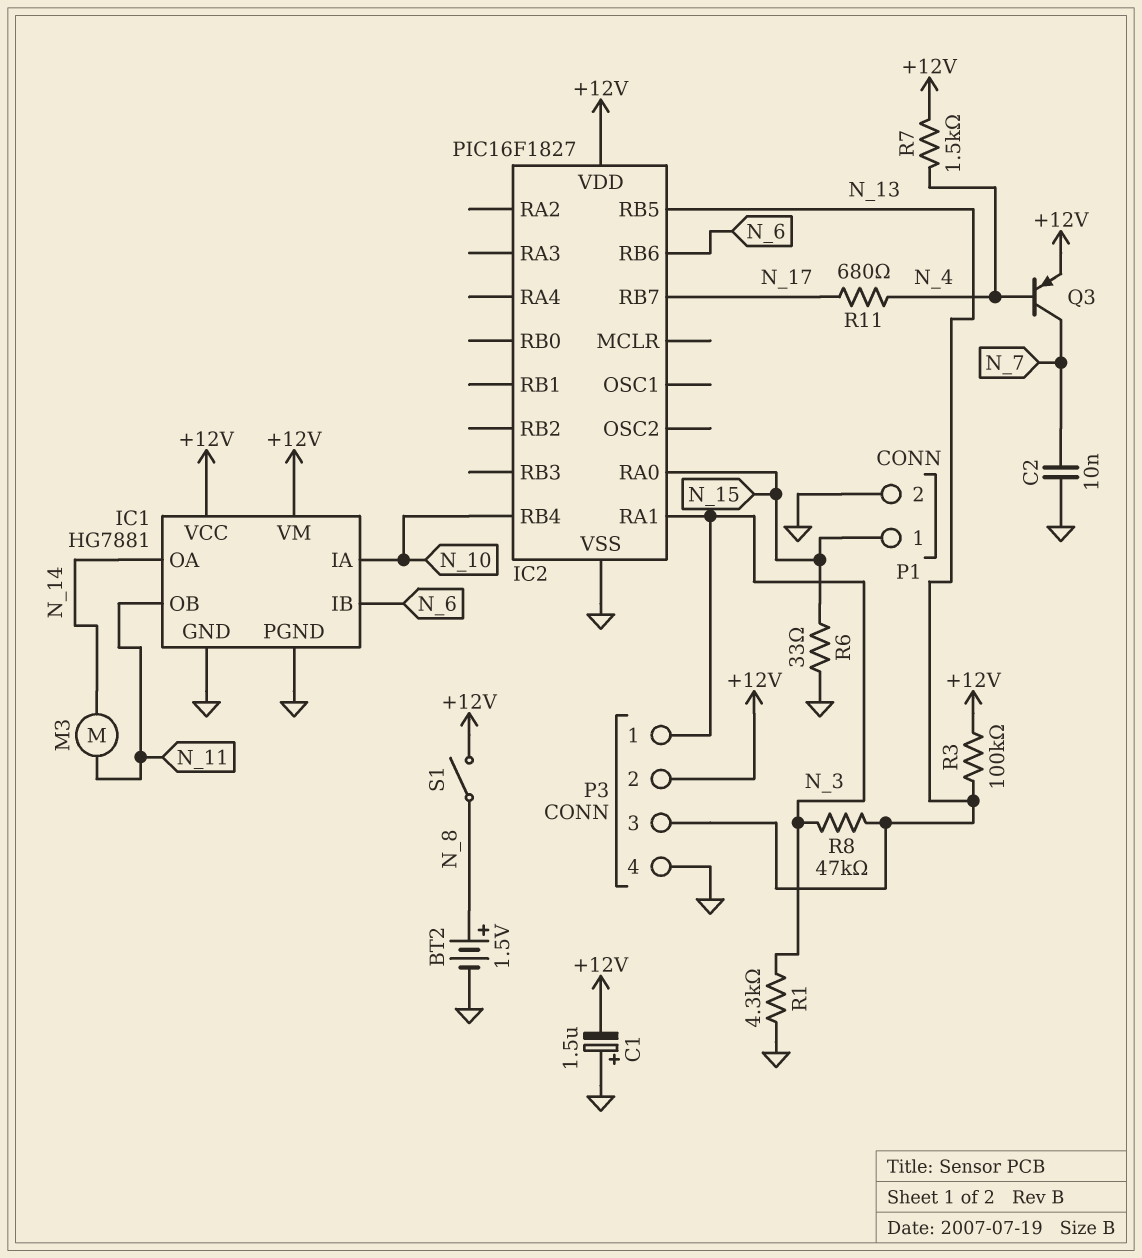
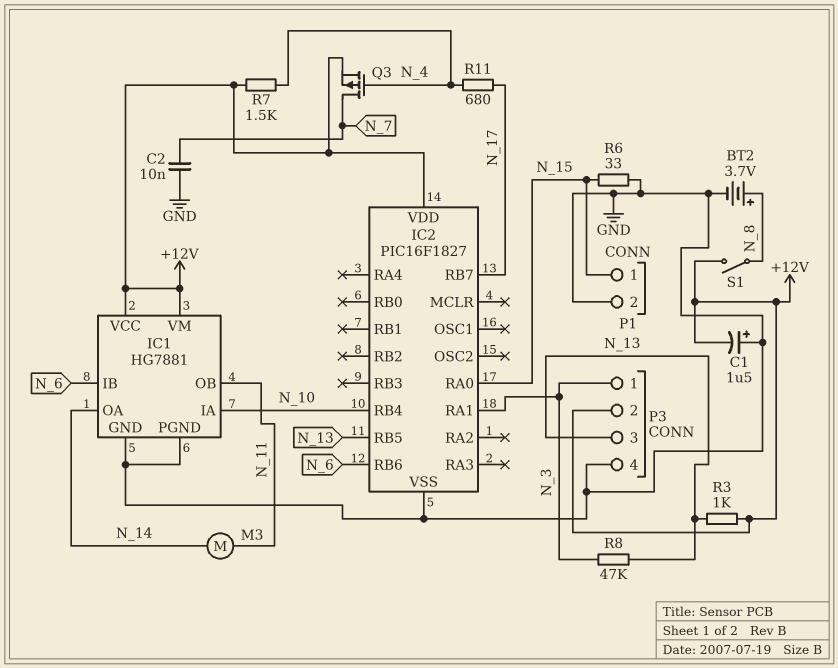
BT2: 1.5V (plus N_8, minus GND) -> 3.7V (plus N_8, minus GND)
Q3: PNP (B N_4, C N_7, E +12V) -> PMOS (G N_4, D N_7, S +12V)
R1: 4.3k (GND, N_3) -> none
R3: 100k (+12V, N_13) -> 1k (+12V, N_13)

